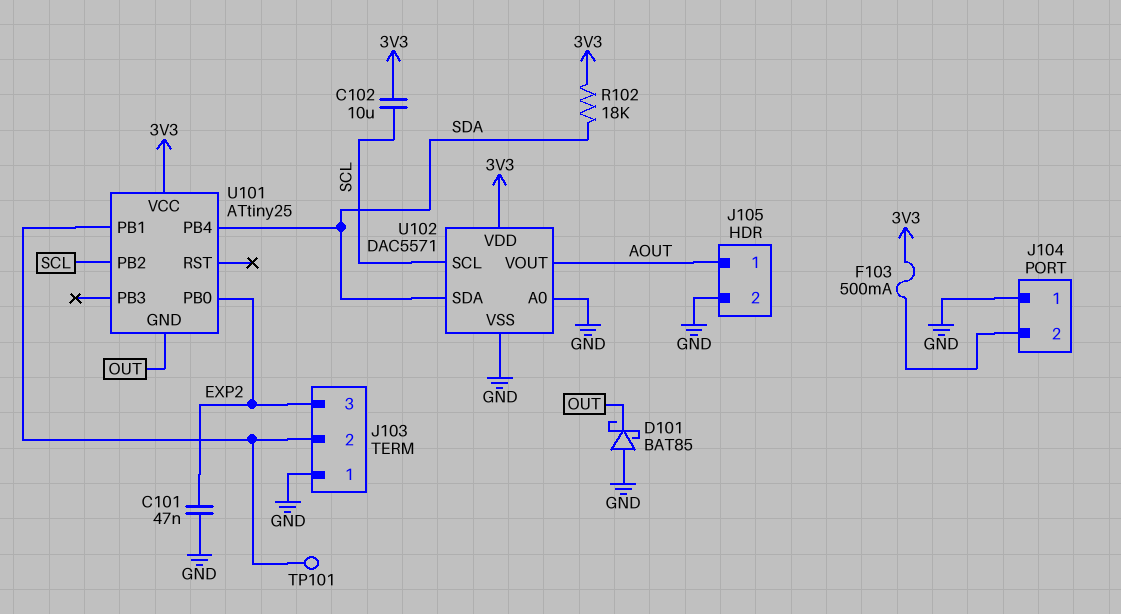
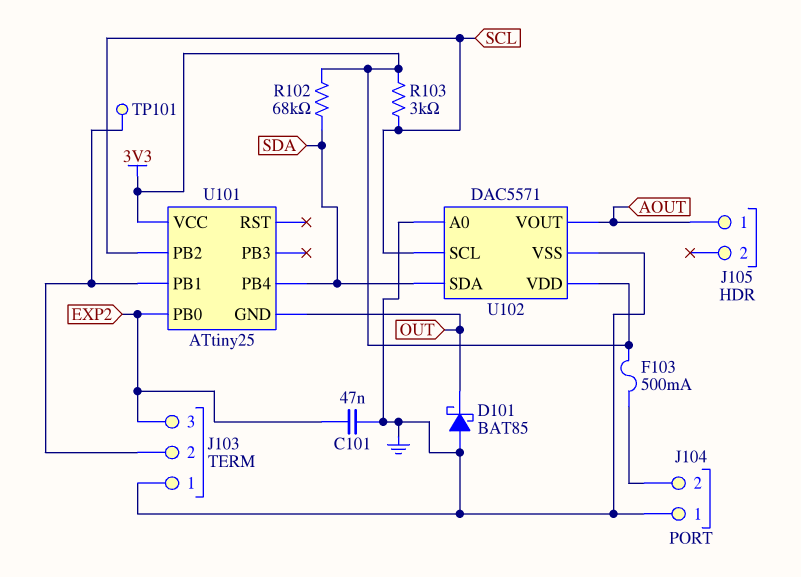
C102: 10uF (3V3, SCL) -> none
J105 pin 2: GND -> none
R102: 18k (3V3, SDA) -> 68k (3V3, SDA)
R103: none -> 3k (3V3, SCL)

